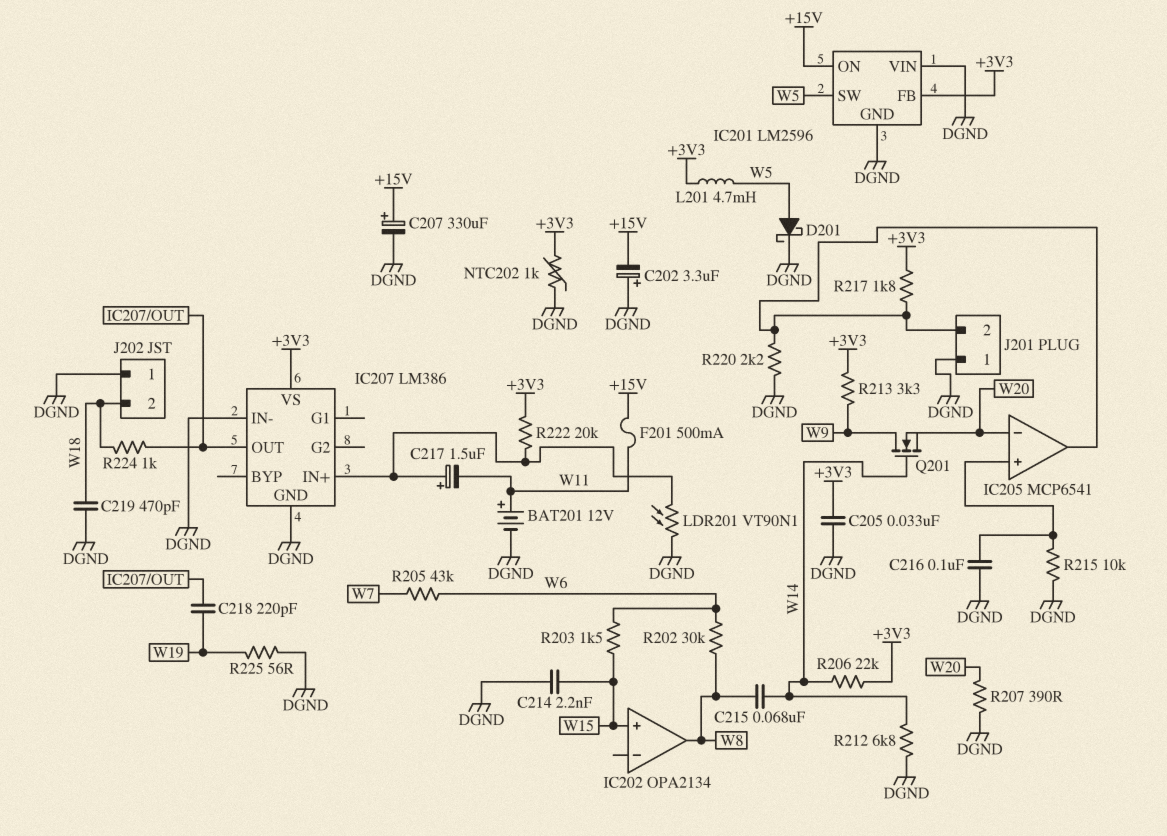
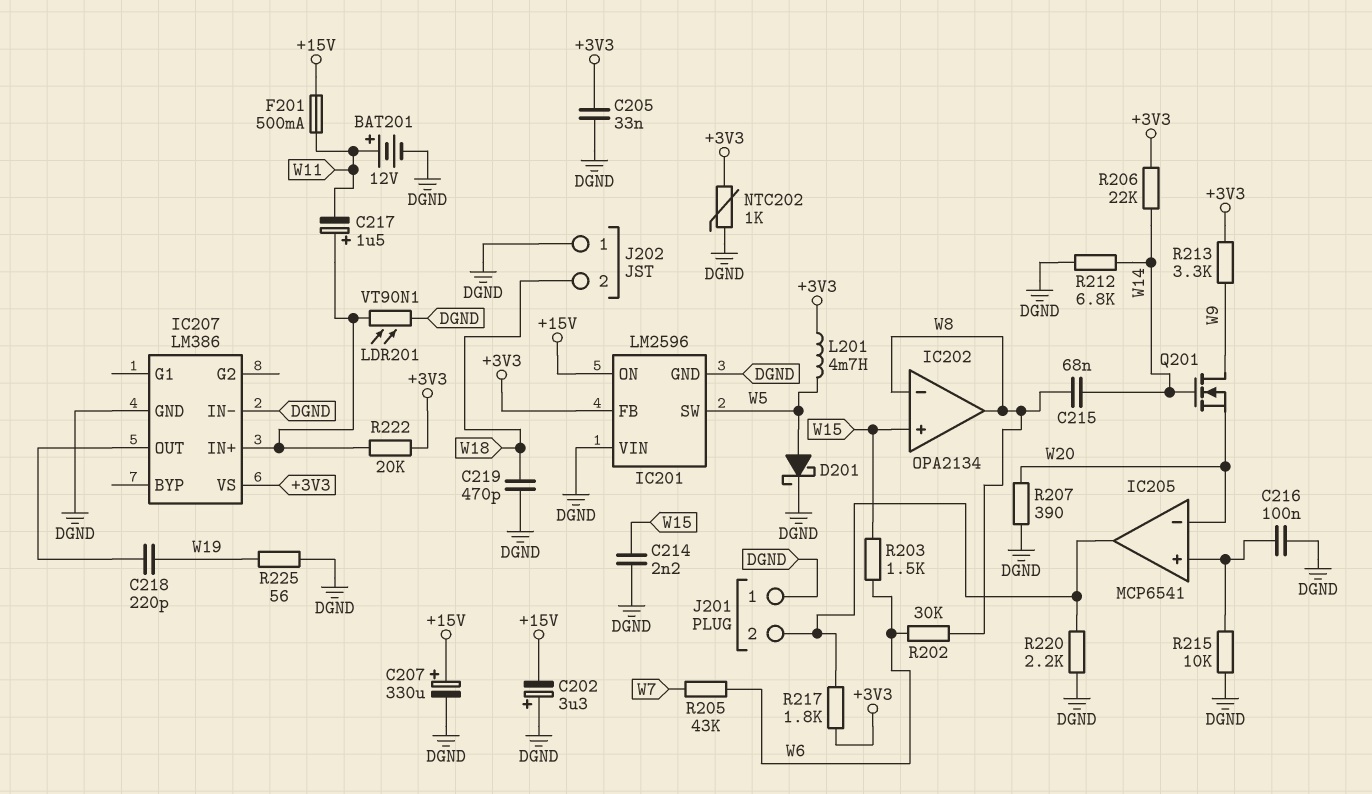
IC202 pin in-: none -> W8
R224: 1k (IC207/OUT, W18) -> none

